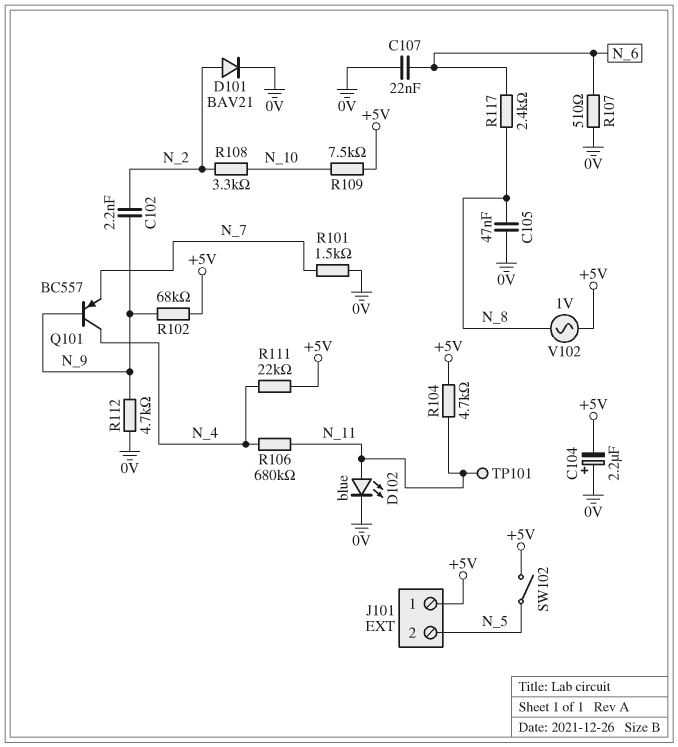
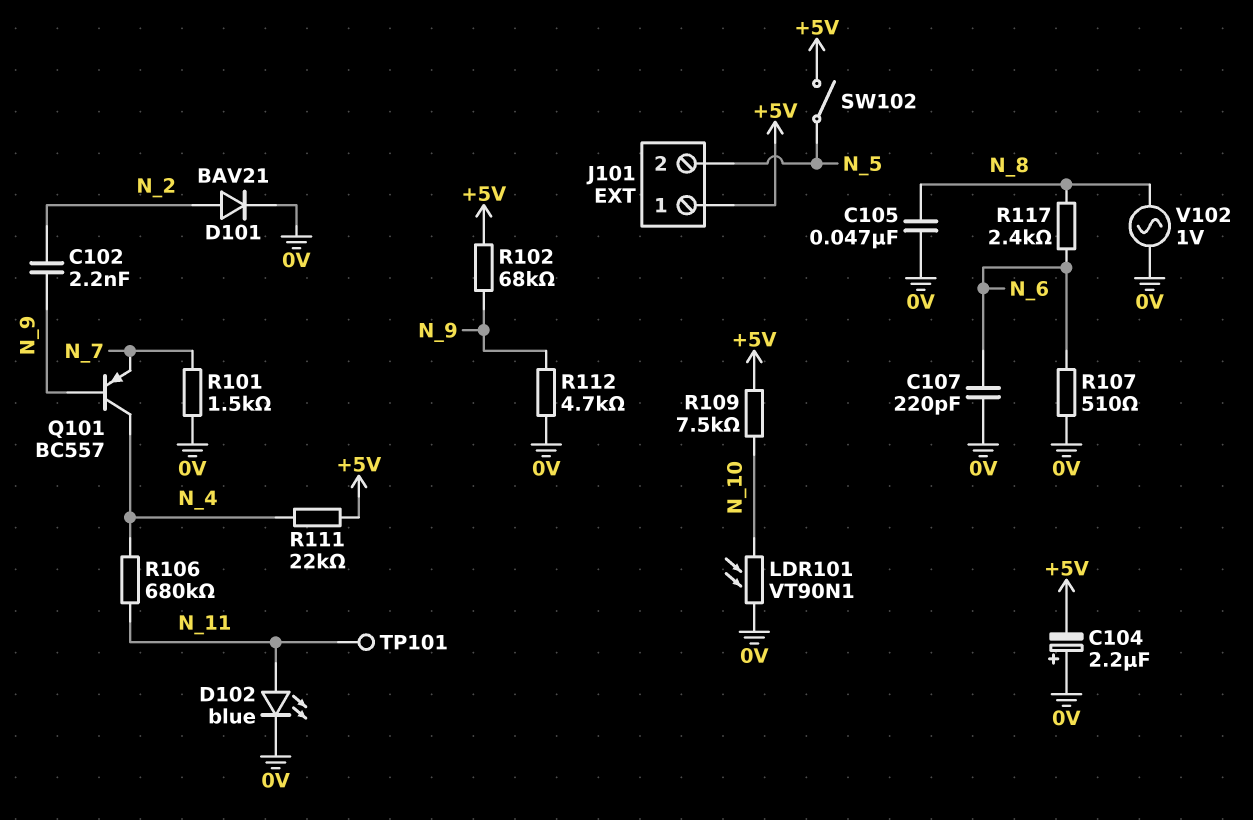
C107: 22nF (0V, N_6) -> 220pF (0V, N_6)
LDR101: none -> VT90N1 (0V, N_10)
R104: 4.7k (+5V, N_11) -> none
R108: 3.3k (N_2, N_10) -> none
V102: AC 1V (+5V, N_8) -> AC 1V (0V, N_8)

